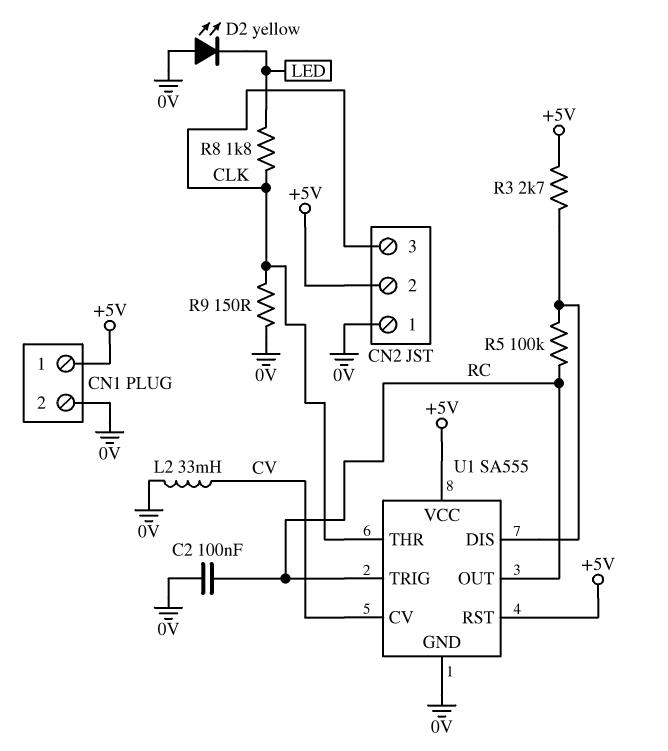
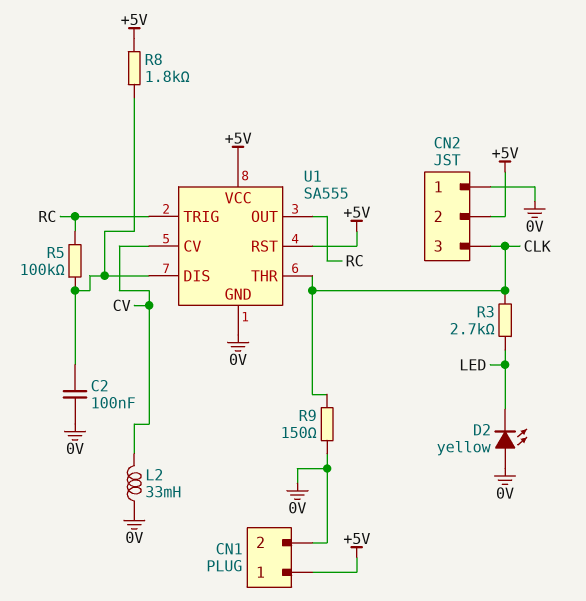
C2: 100nF (0V, RC) -> 100nF (0V, U1/DIS)
R3: 2.7k (+5V, U1/DIS) -> 2.7k (CLK, LED)
R8: 1.8k (CLK, LED) -> 1.8k (+5V, U1/DIS)

